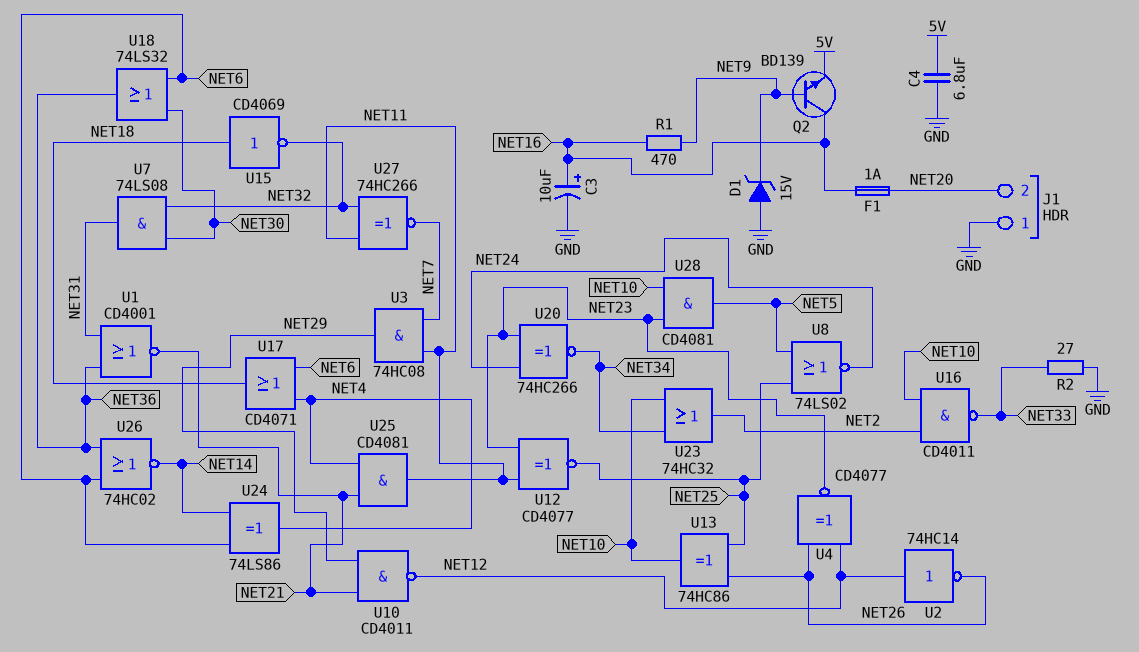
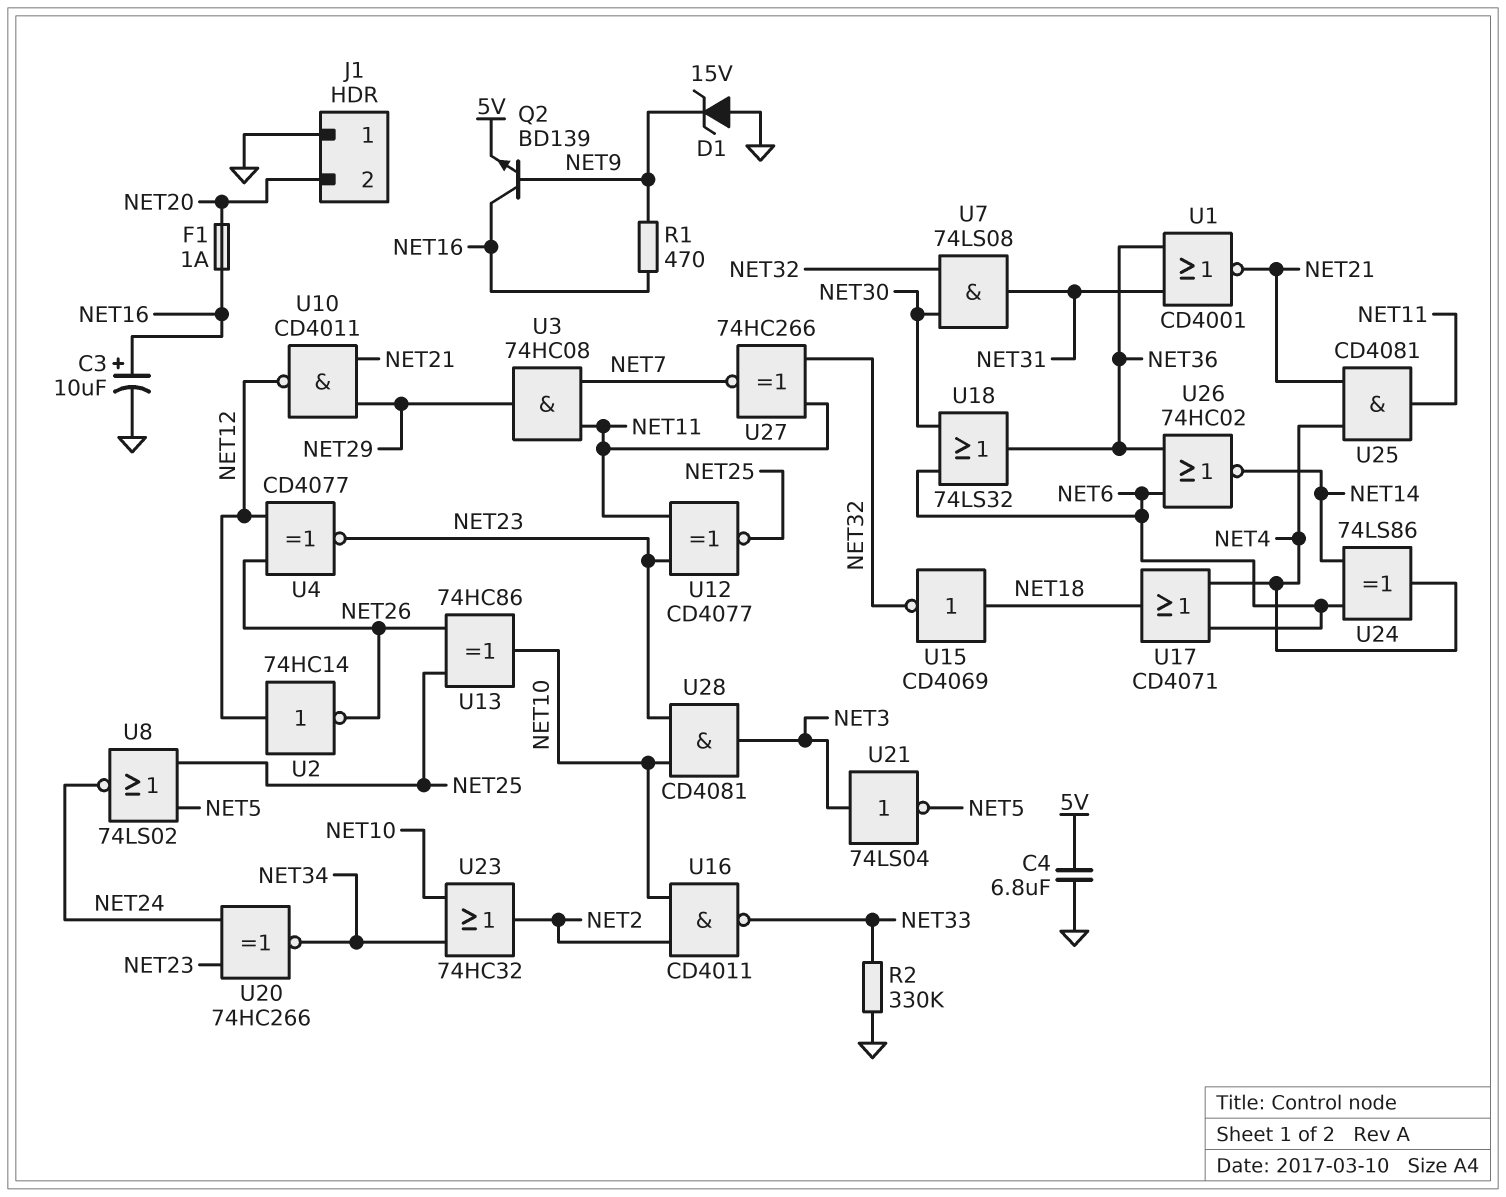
R2: 27 (GND, NET33) -> 330k (GND, NET33)
U21: none -> NOT 74LS04 (in NET3, out NET5)
U28: AND CD4081 (in NET10, in NET23, out NET5) -> AND CD4081 (in NET10, in NET23, out NET3)

